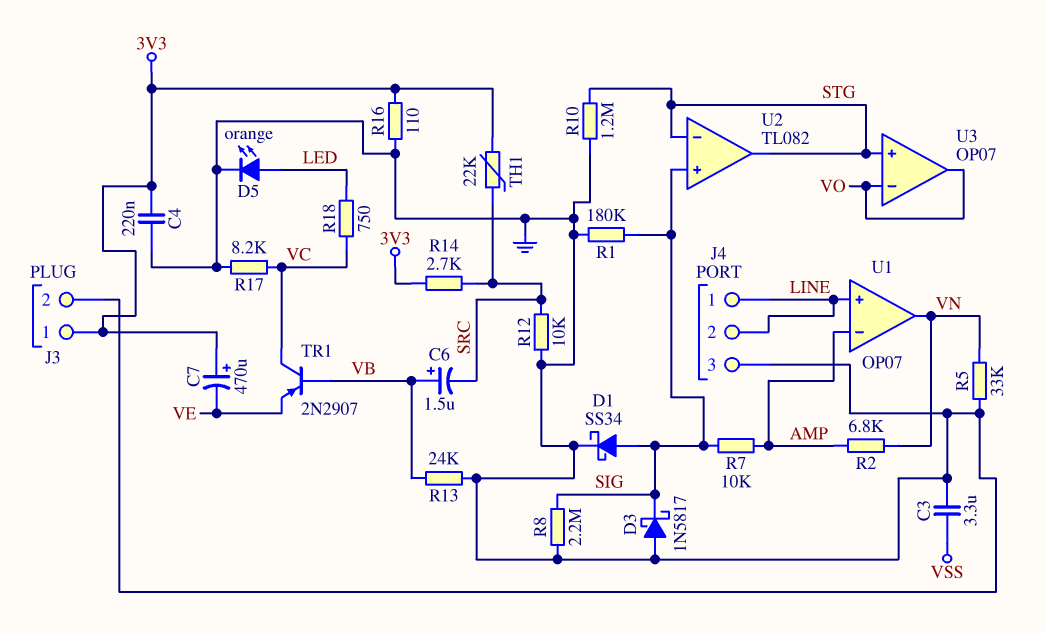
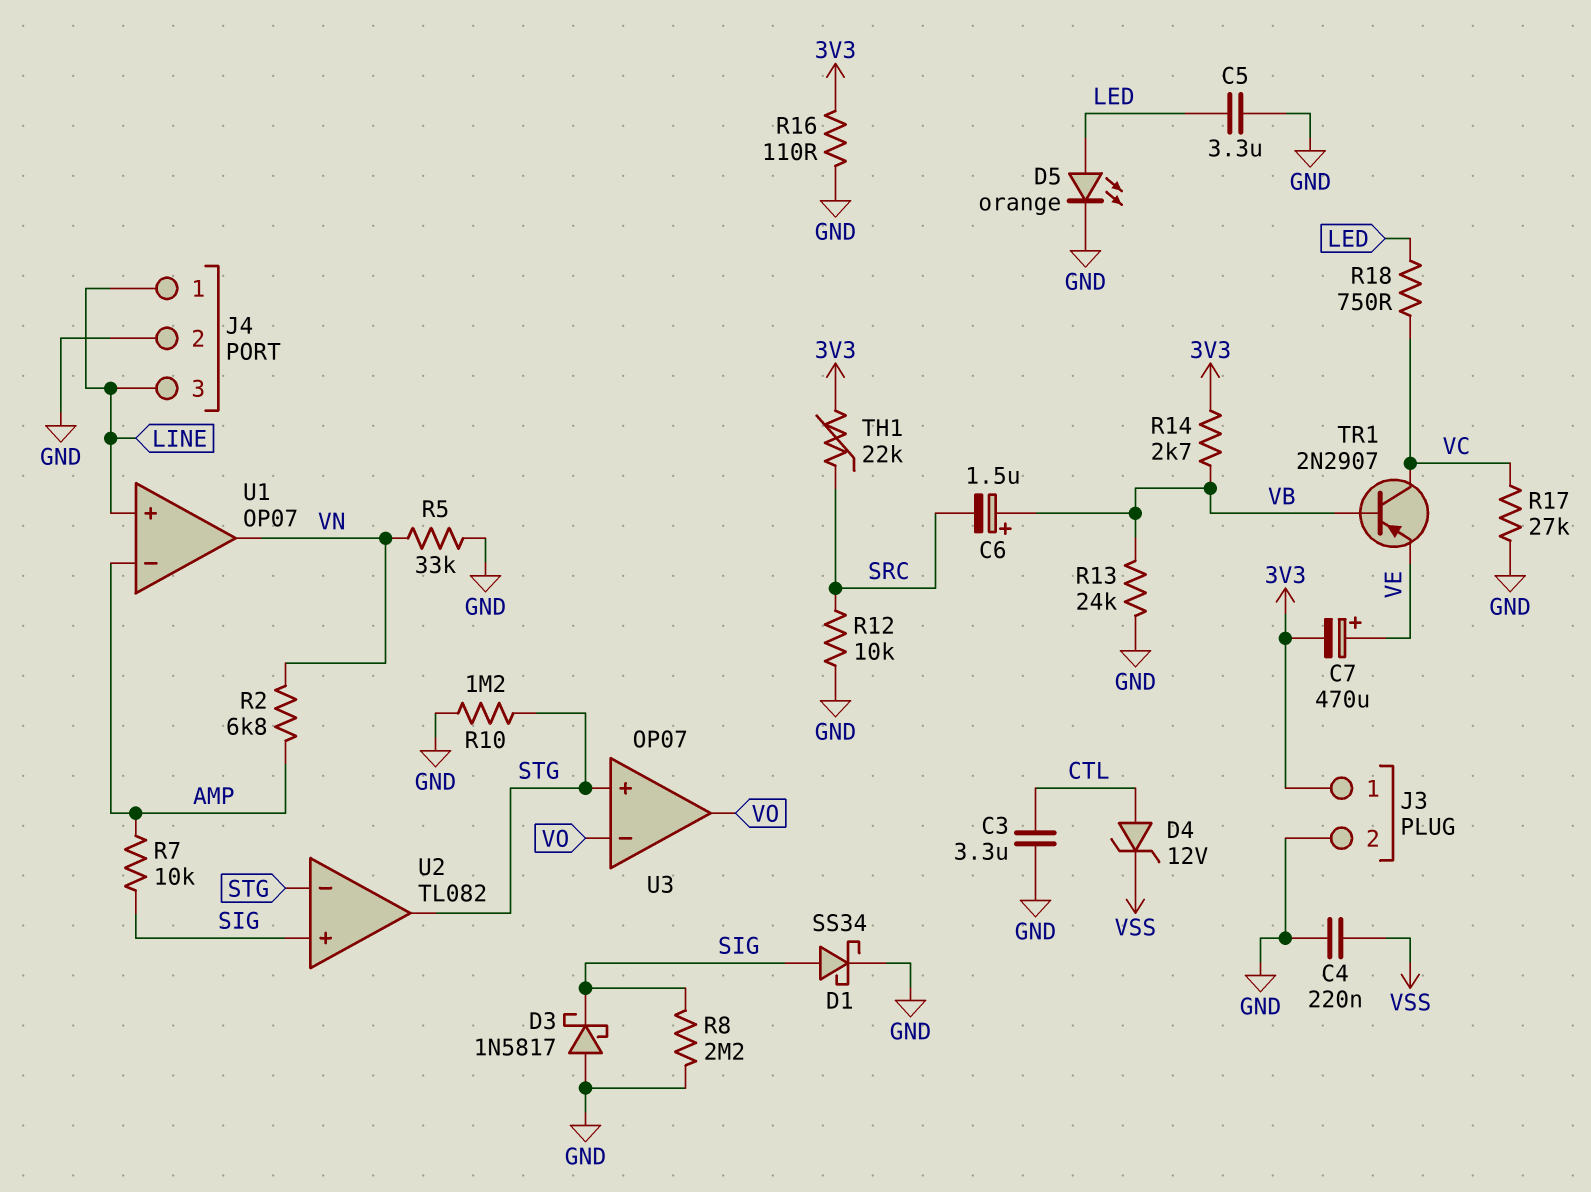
C3: 3.3uF (GND, VSS) -> 3.3uF (CTL, GND)
C4: 220nF (3V3, GND) -> 220nF (GND, VSS)
C5: none -> 3.3uF (GND, LED)
C7: 470uF (plus 3V3, minus VE) -> 470uF (plus VE, minus 3V3)
D4: none -> zener 12V (A CTL, K VSS)
J4 pin 2: LINE -> GND
J4 pin 3: GND -> LINE
R1: 180k (GND, SIG) -> none
R14: 2.7k (3V3, SRC) -> 2.7k (3V3, VB)
R17: 8.2k (GND, VC) -> 27k (GND, VC)

